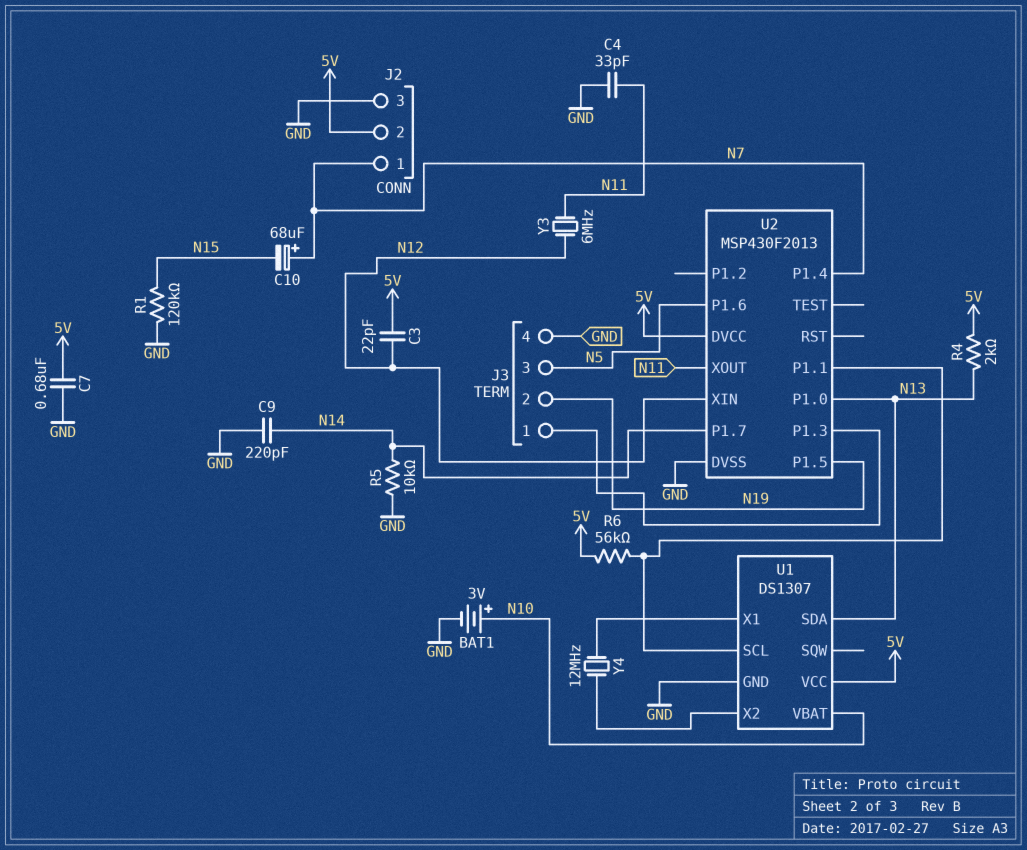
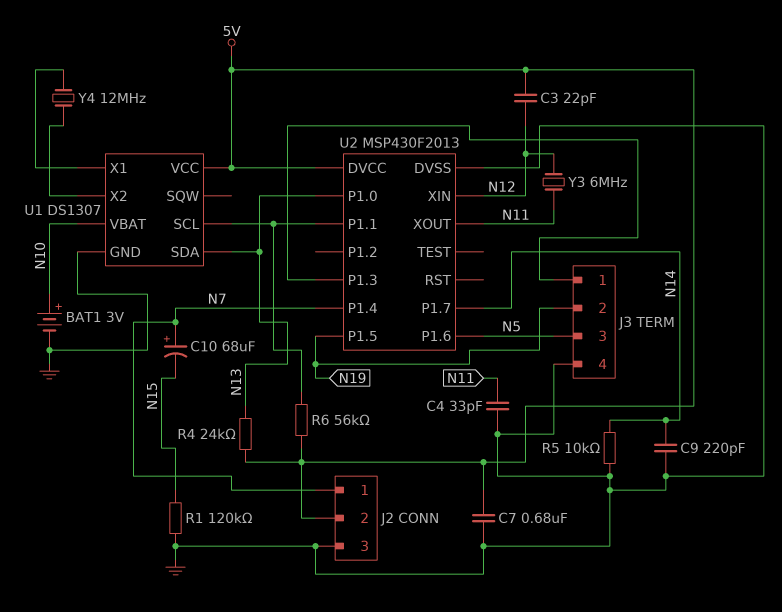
R4: 2k (5V, N13) -> 24k (5V, N13)

